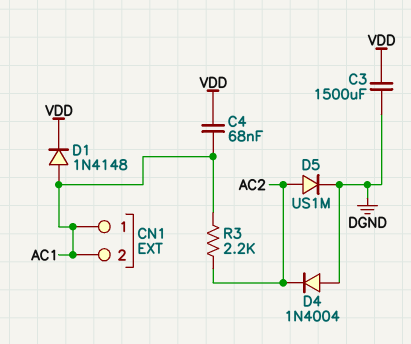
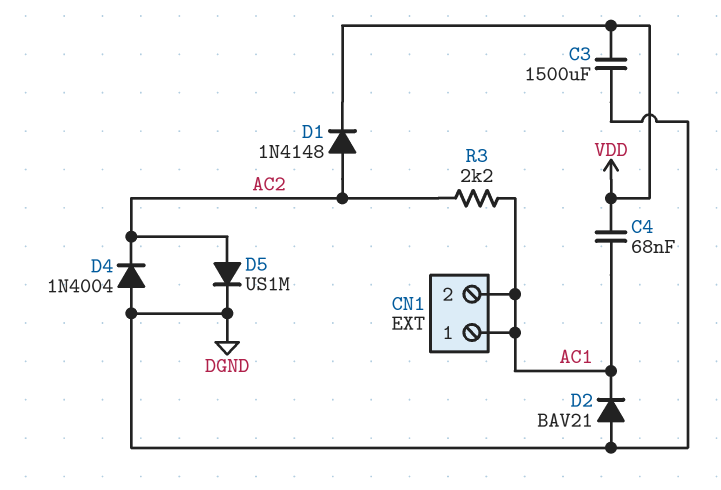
D1: diode 1N4148 (A AC1, K VDD) -> diode 1N4148 (A AC2, K VDD)
D2: none -> diode BAV21 (A DGND, K AC1)

